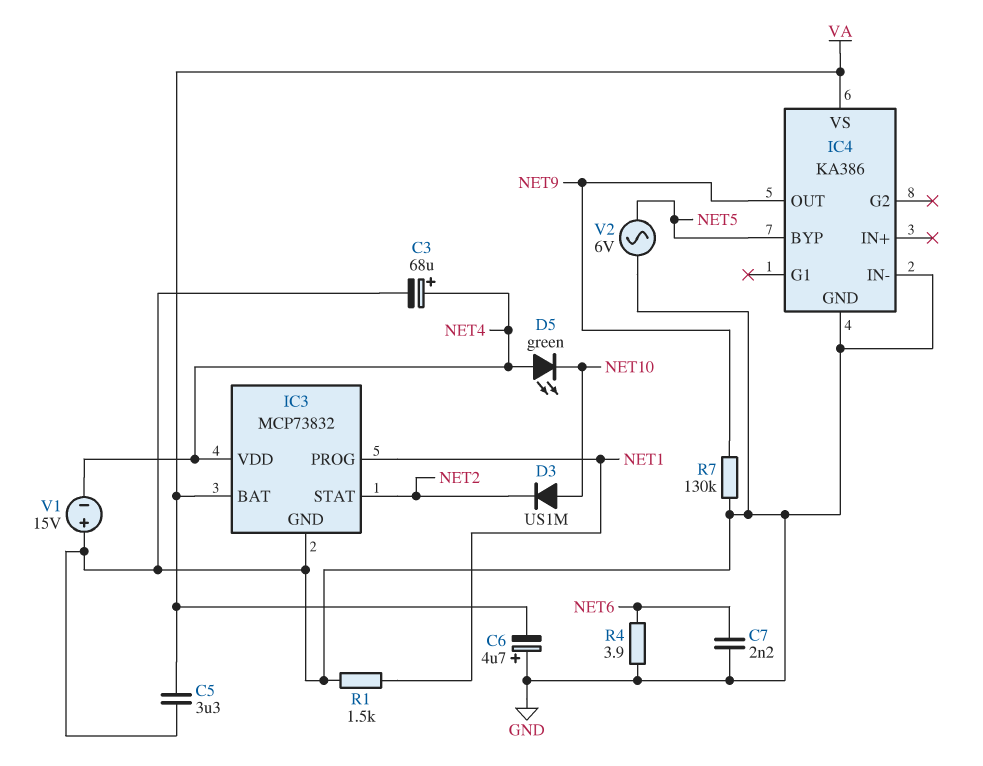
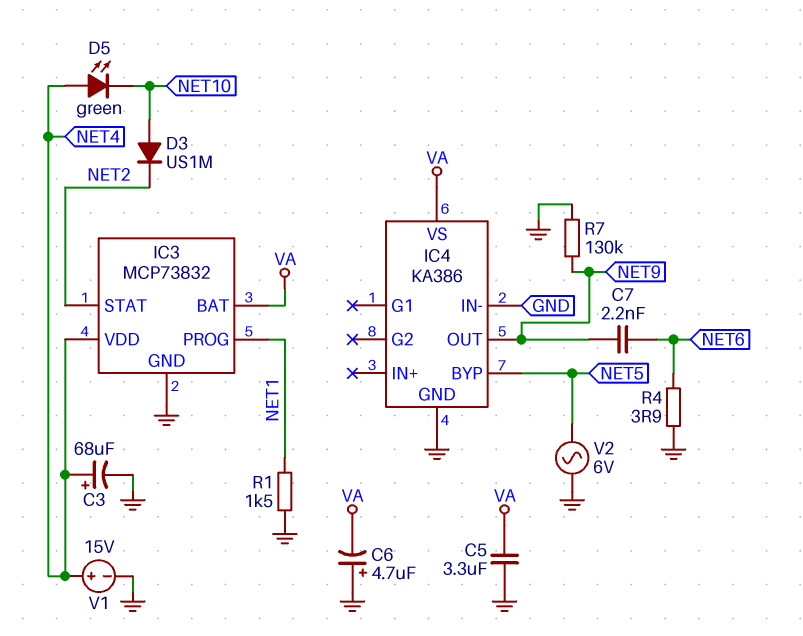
C7: 2.2nF (GND, NET6) -> 2.2nF (NET6, NET9)
V1: 15V (plus GND, minus NET4) -> 15V (plus NET4, minus GND)

